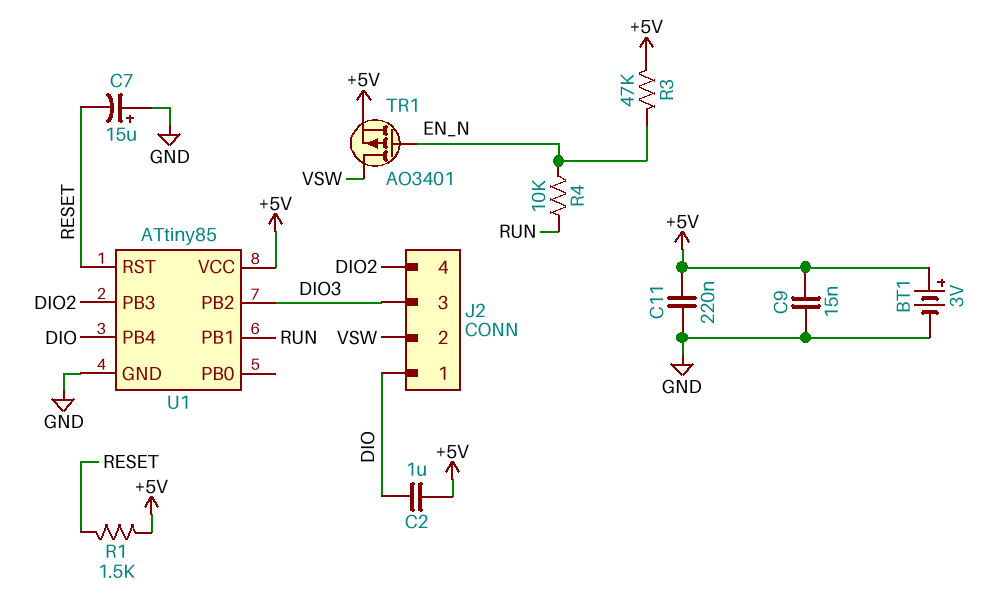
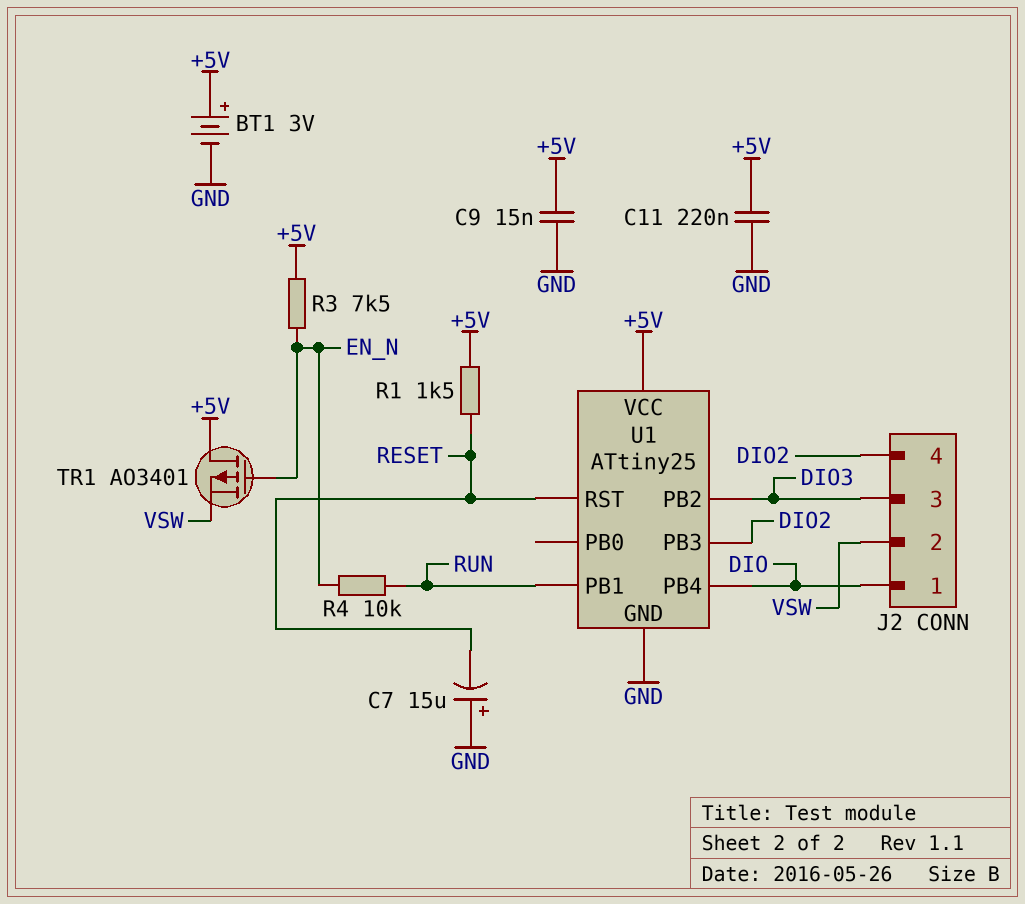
C2: 1uF (+5V, DIO) -> none
R3: 47k (+5V, EN_N) -> 7.5k (+5V, EN_N)
TR1: PMOS AO3401 (G EN_N, D VSW, S +5V) -> PMOS AO3401 (G EN_N, D +5V, S VSW)
U1: ATtiny85 -> ATtiny25

